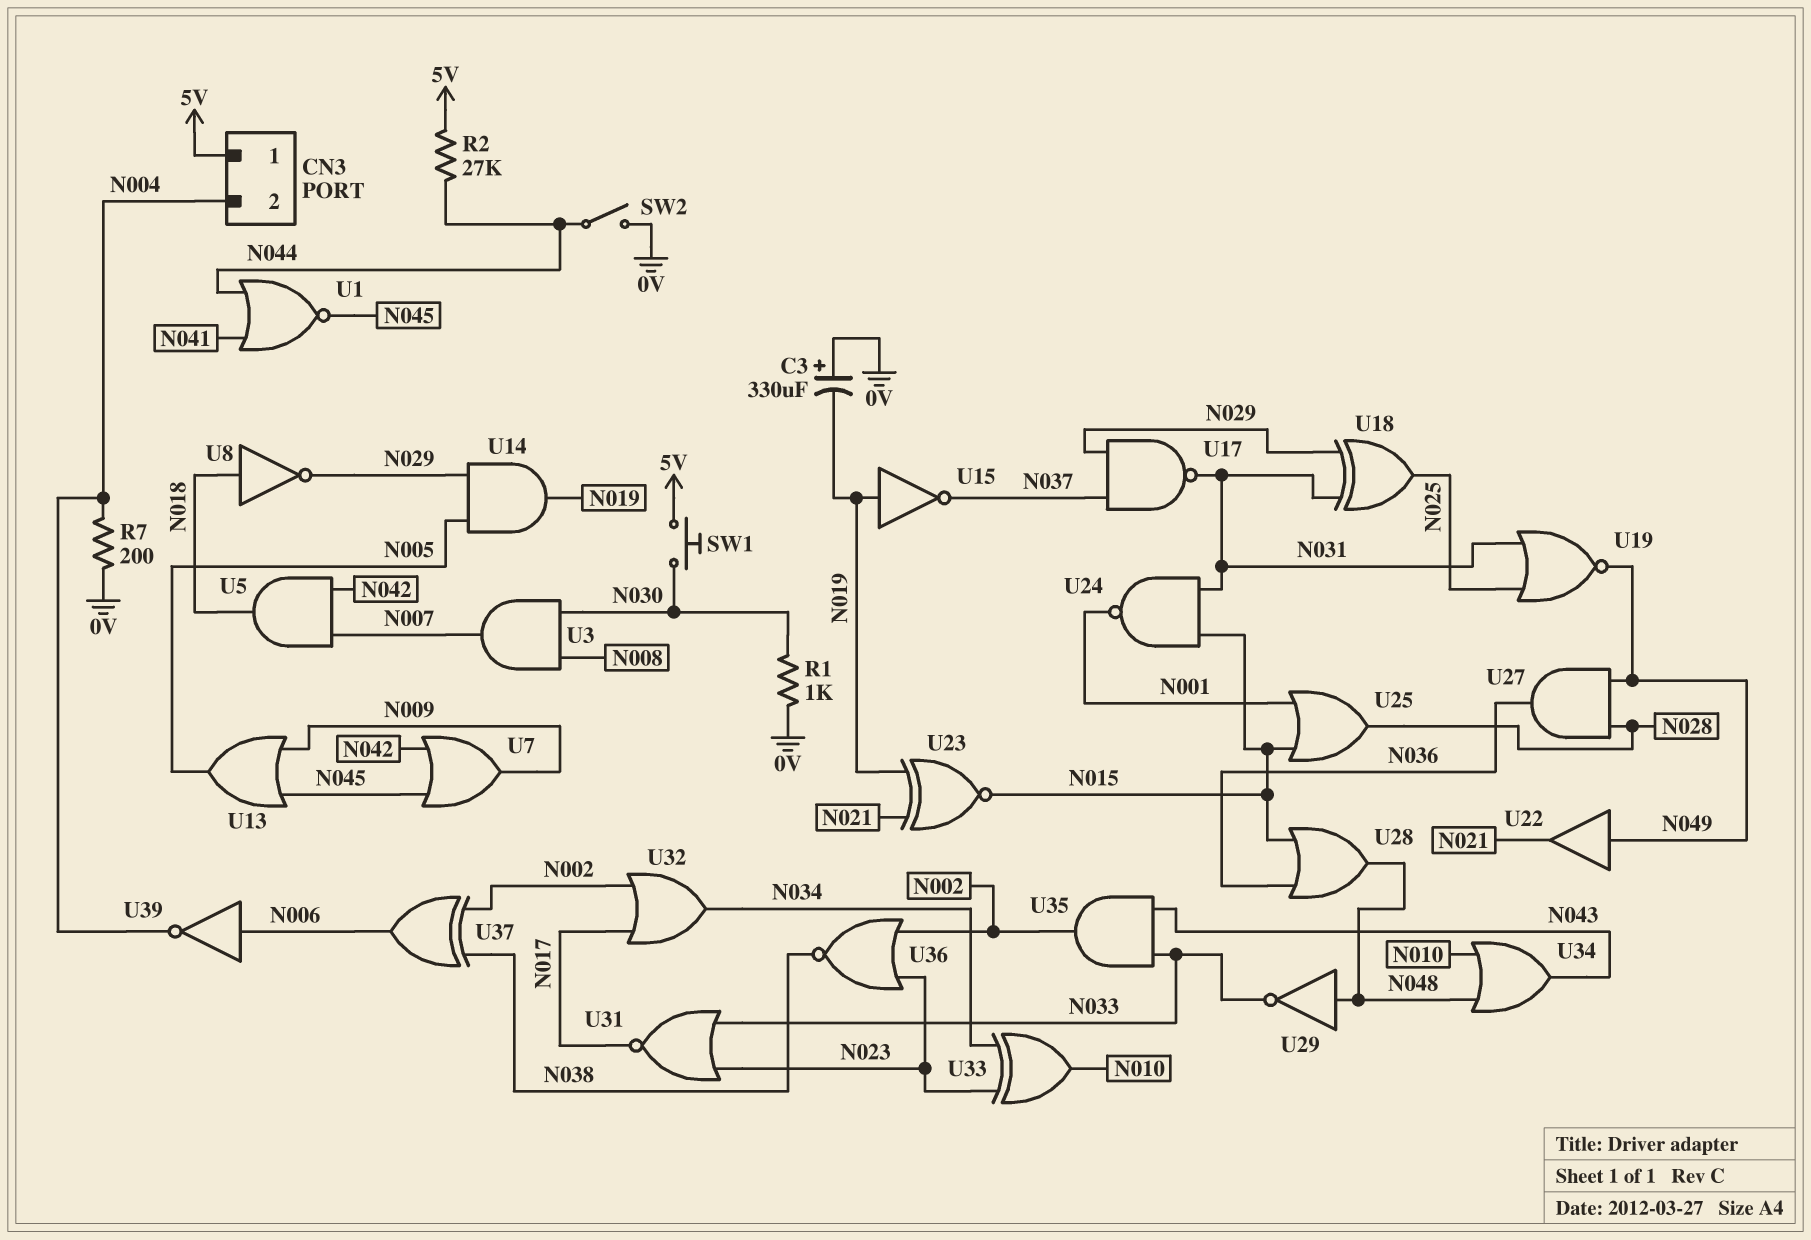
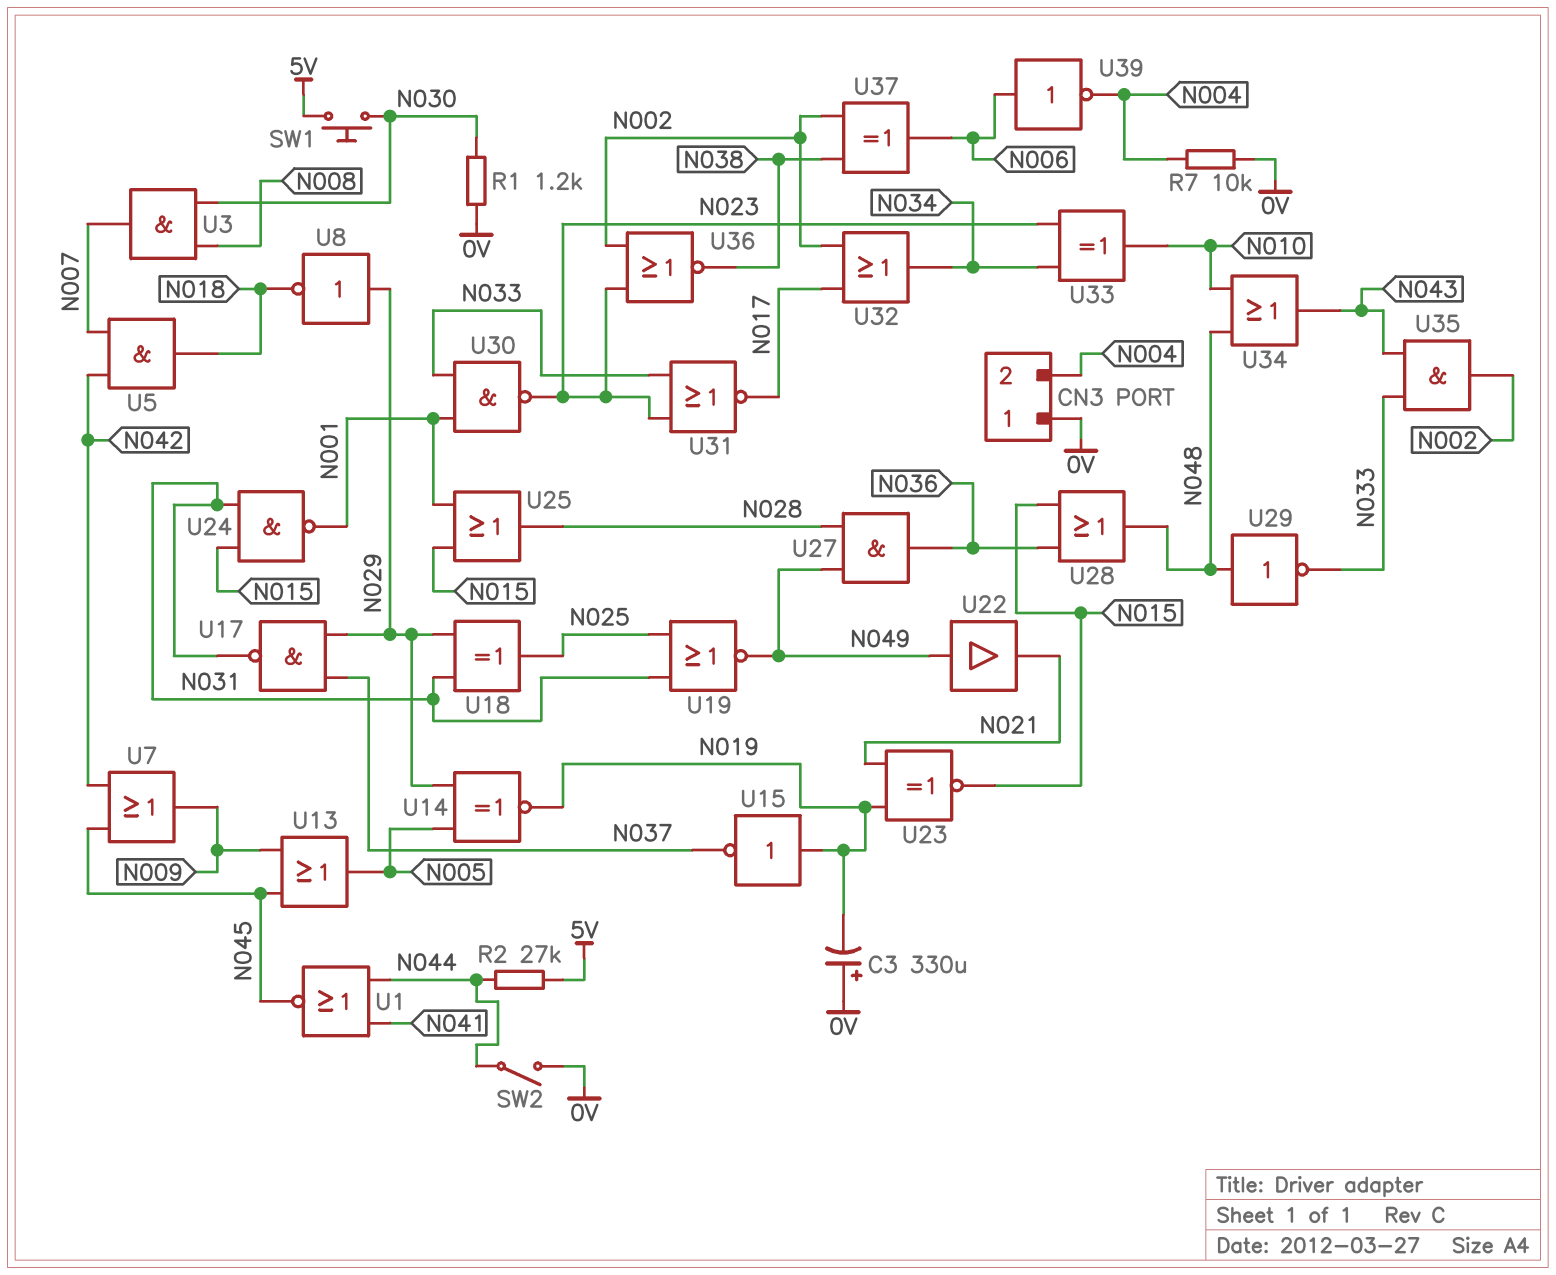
CN3 pin 1: 5V -> 0V
R1: 1k (0V, N030) -> 1.2k (0V, N030)
R7: 200 (0V, N004) -> 10k (0V, N004)
U8: NOT (in N018, out N029) -> NOT (in N029, out N018)
U14: AND (in N005, in N029, out N019) -> XNOR (in N005, in N029, out N019)
U30: none -> NAND (in N001, in N033, out N023)

